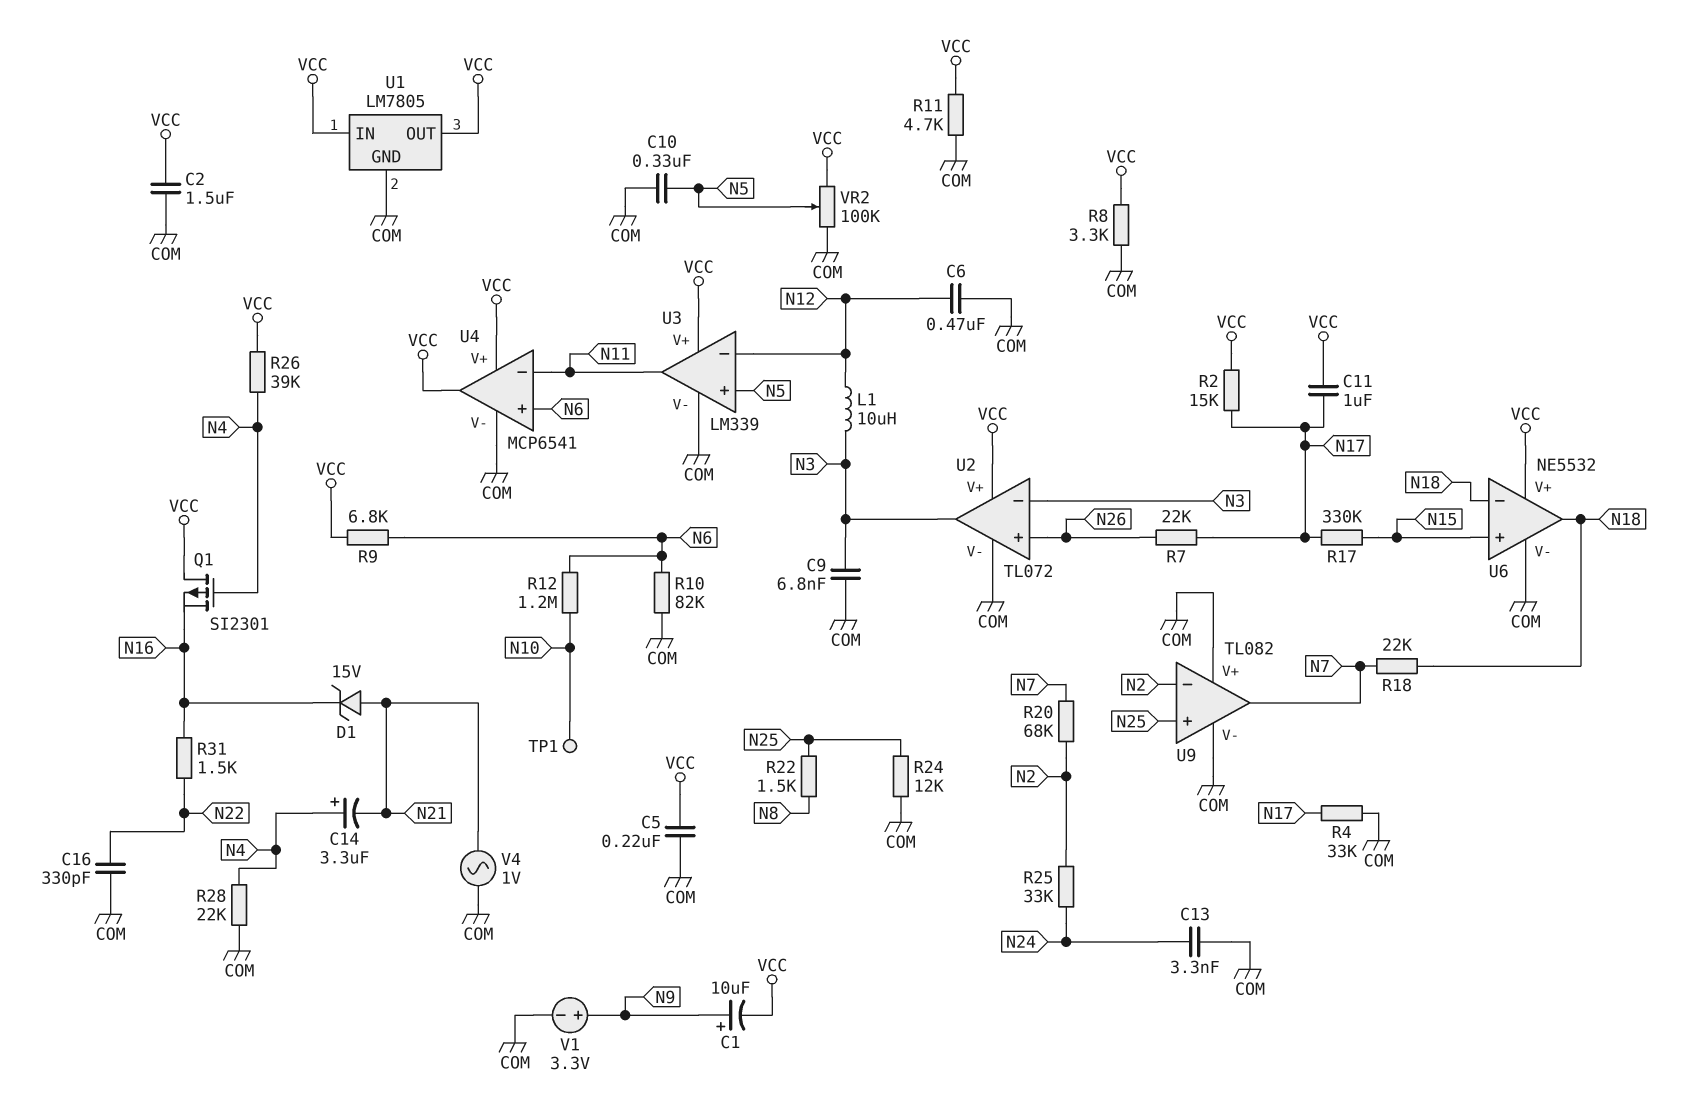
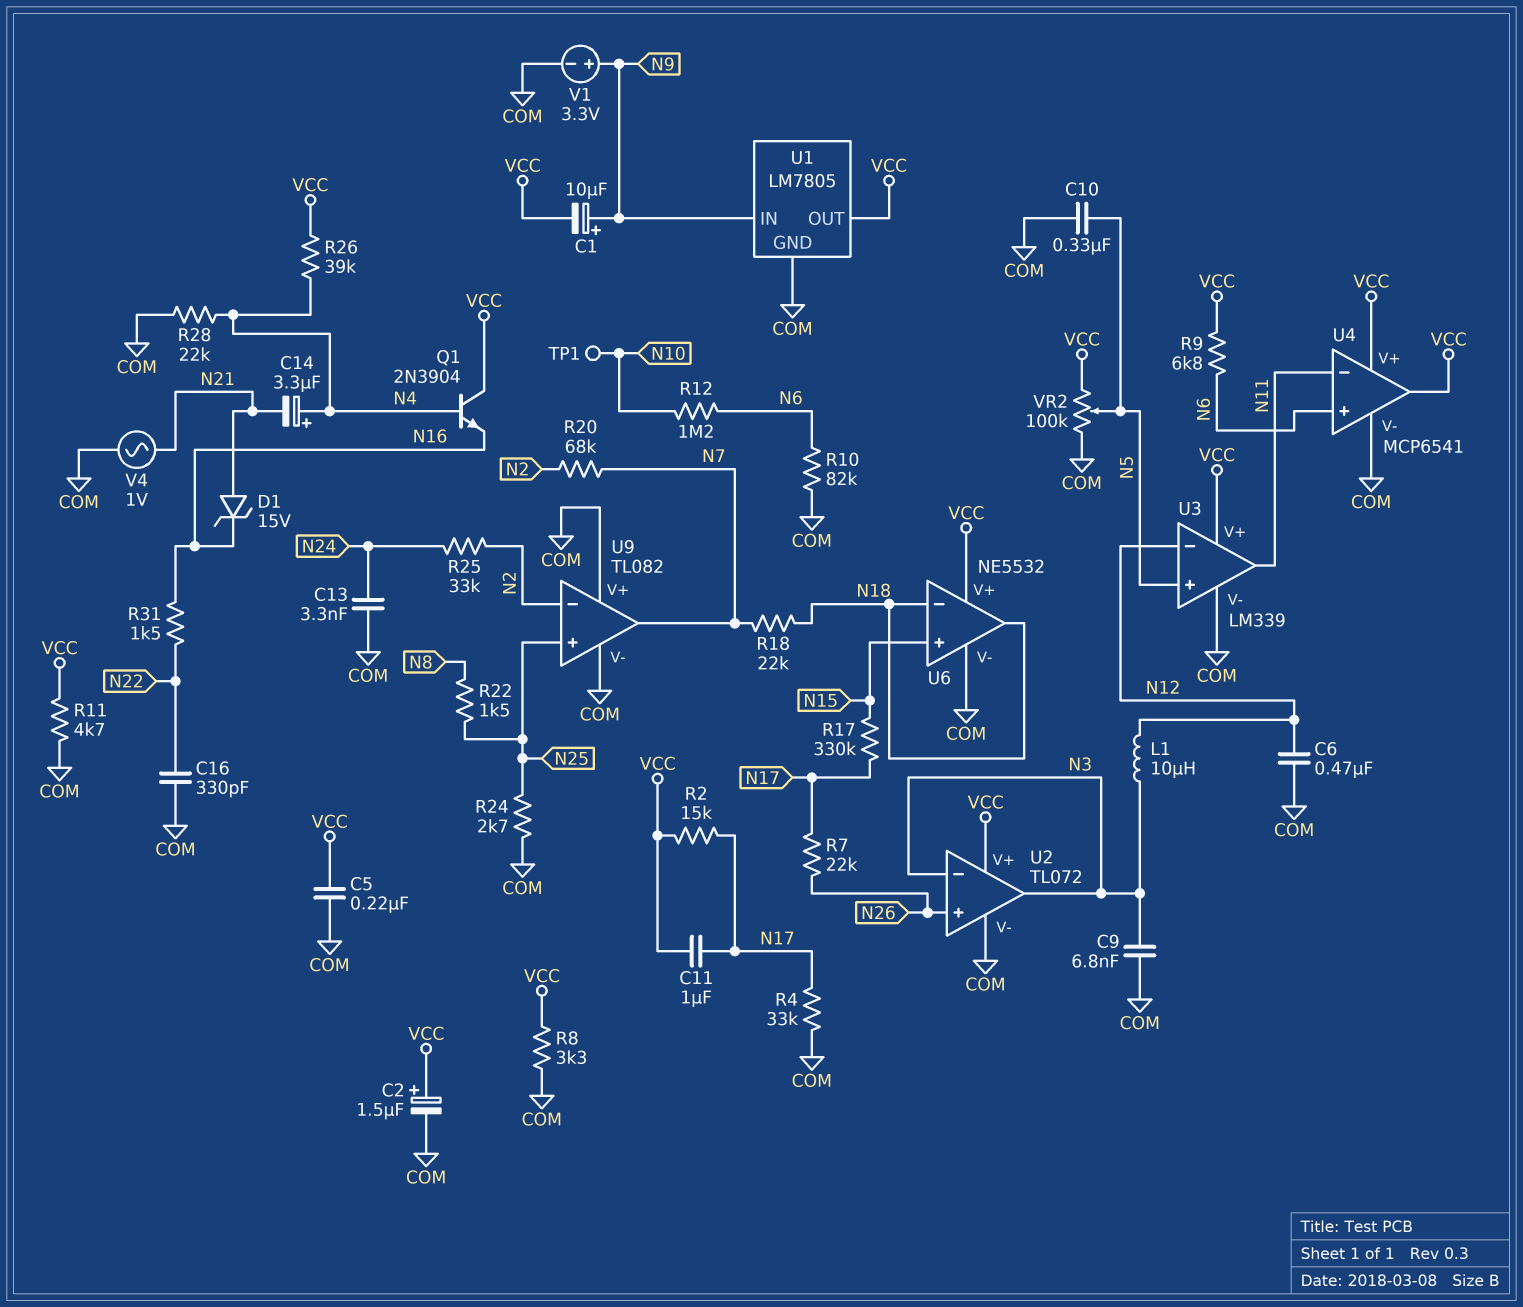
C2: 1.5uF (COM, VCC) -> 1.5uF (plus VCC, minus COM)
Q1: PMOS SI2301 (G N4, D VCC, S N16) -> NPN 2N3904 (B N4, C VCC, E N16)
R24: 12k (COM, N25) -> 2.7k (COM, N25)
U1 pin IN: VCC -> N9

